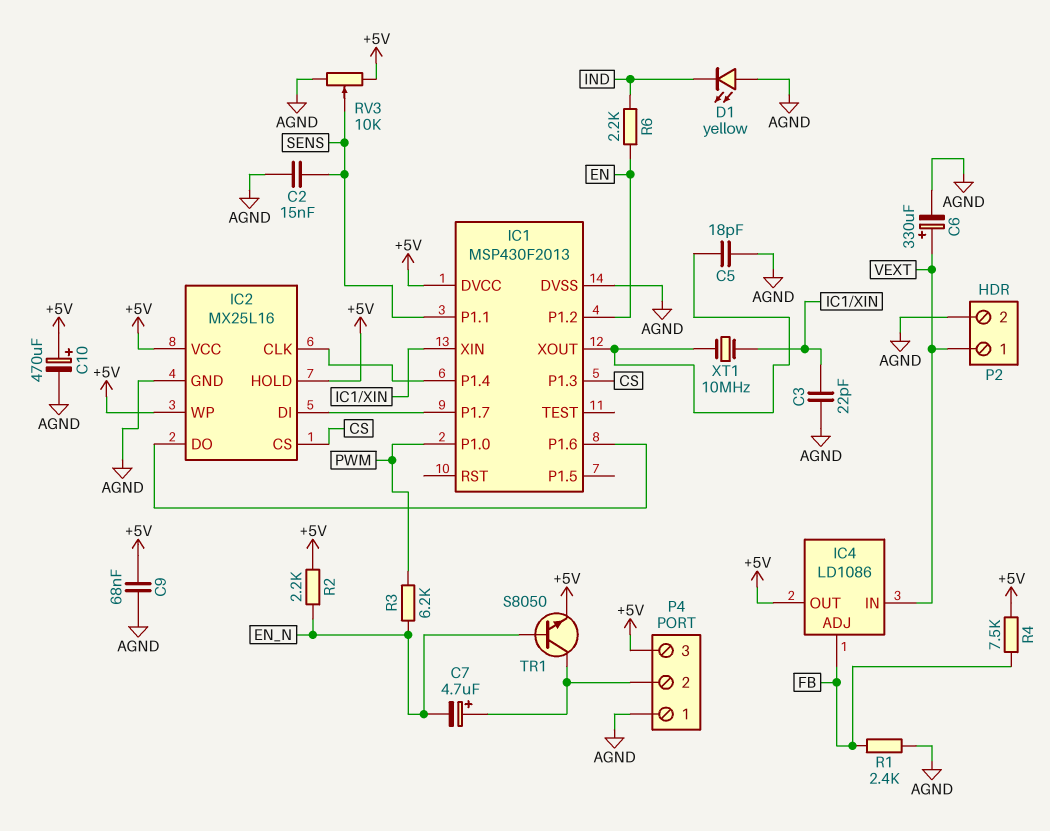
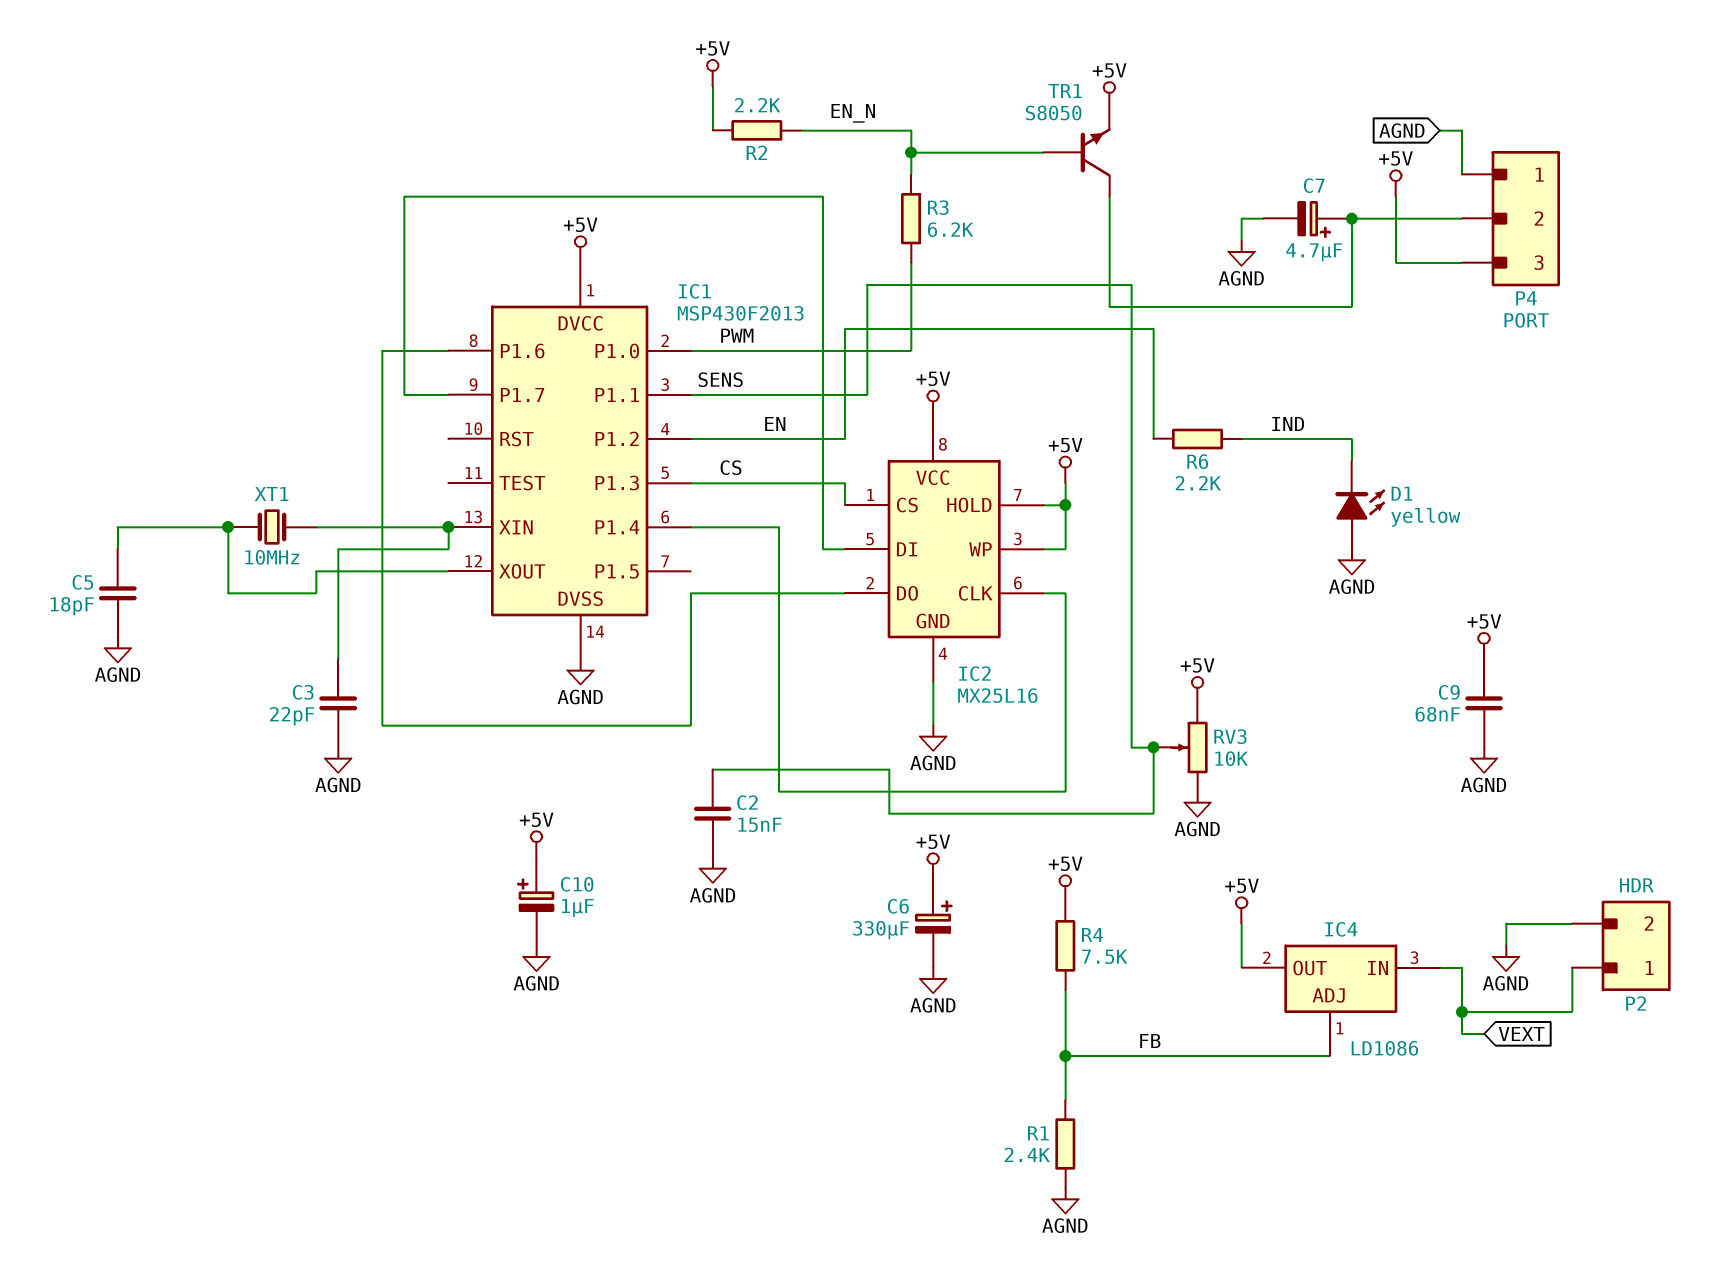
C6: 330uF (plus VEXT, minus AGND) -> 330uF (plus +5V, minus AGND)
C7: 4.7uF (plus P4/2, minus EN_N) -> 4.7uF (plus P4/2, minus AGND)
C10: 470uF (plus +5V, minus AGND) -> 1uF (plus +5V, minus AGND)

